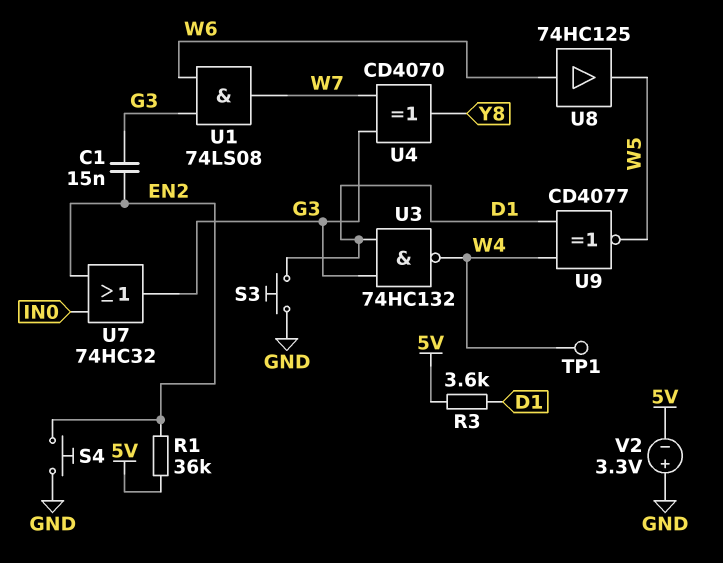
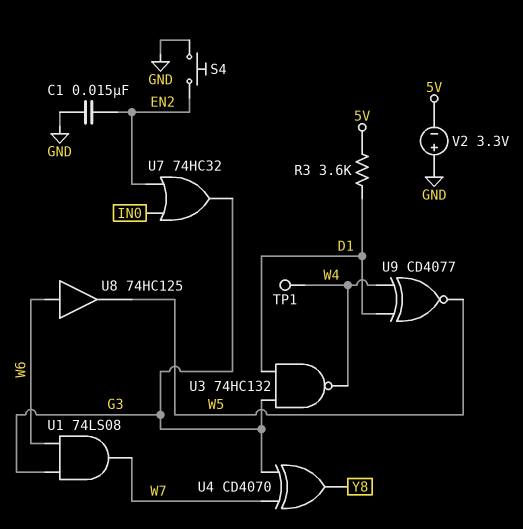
C1: 15nF (EN2, G3) -> 15nF (EN2, GND)
R1: 36k (5V, EN2) -> none
S3: button (D1, GND) -> none

